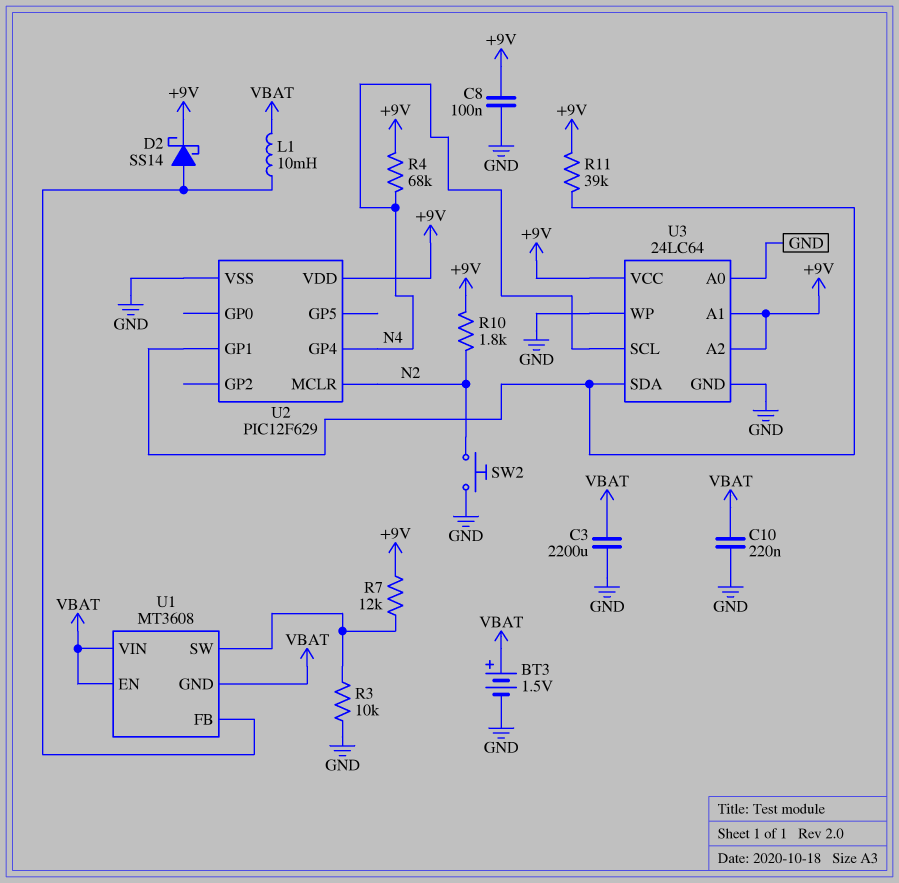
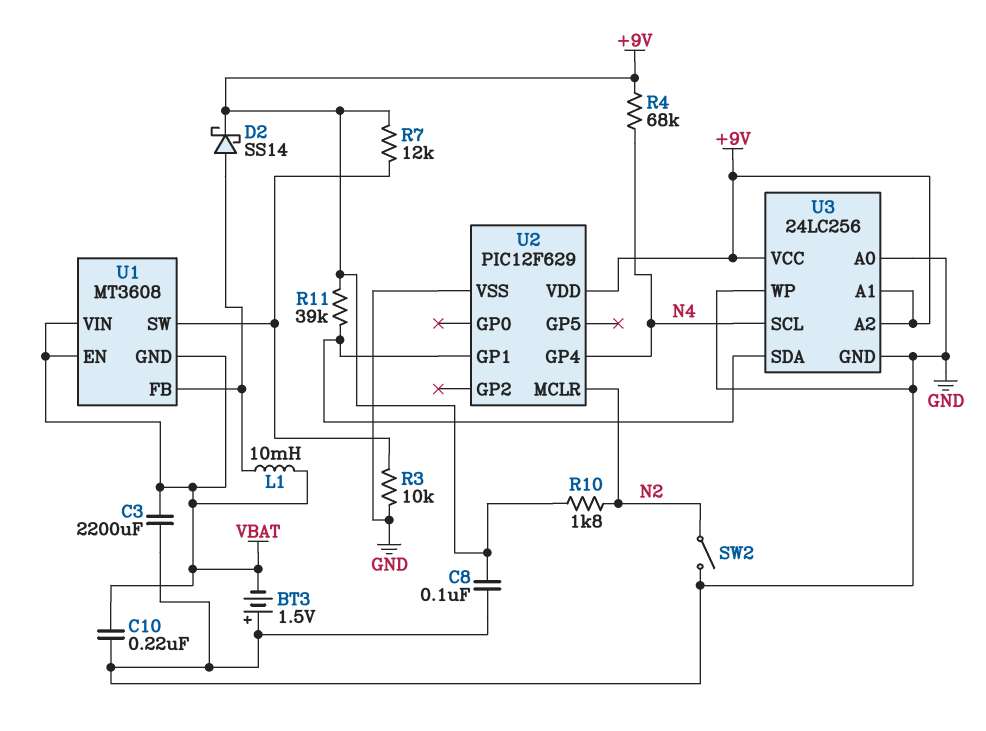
BT3: 1.5V (plus VBAT, minus GND) -> 1.5V (plus GND, minus VBAT)
SW2: button (GND, N2) -> switch (GND, N2)
U3: 24LC64 -> 24LC256

